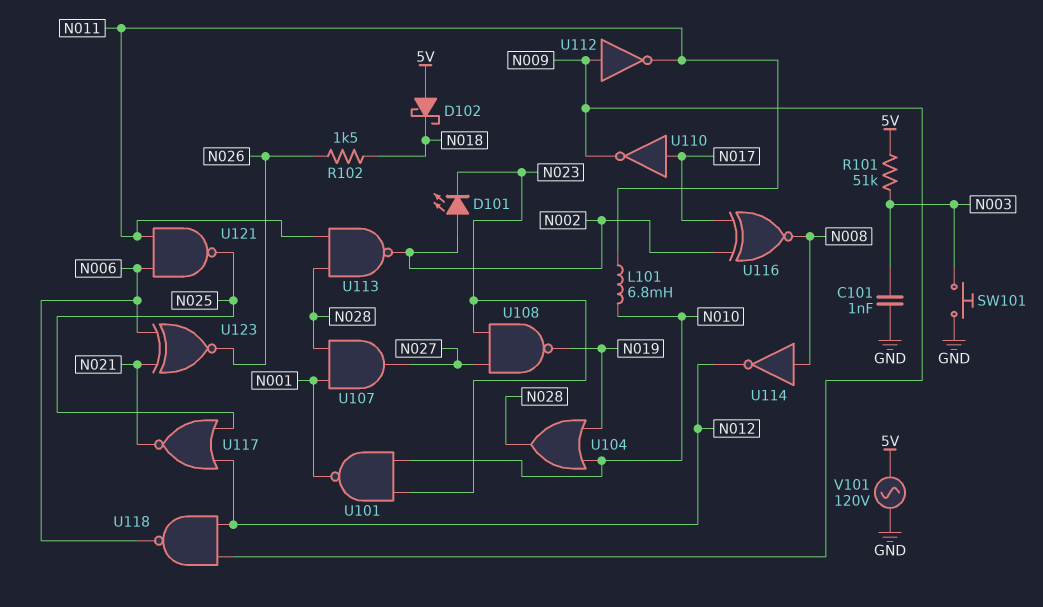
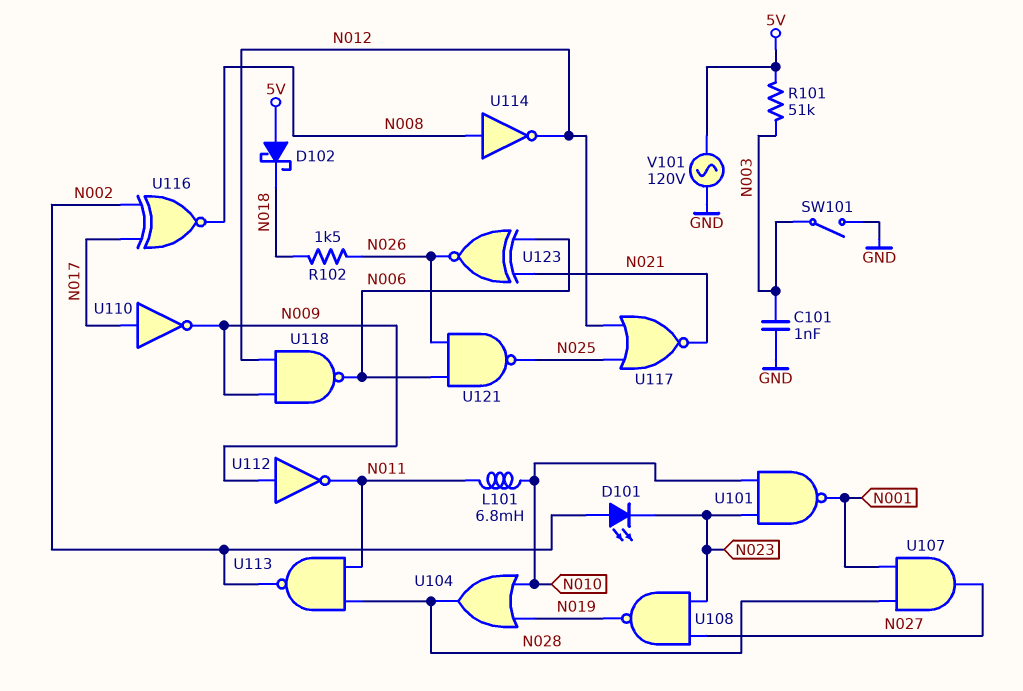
SW101: button (GND, N003) -> switch (GND, N003)
U121: NAND (in N006, in N011, out N025) -> NAND (in N006, in N026, out N025)

